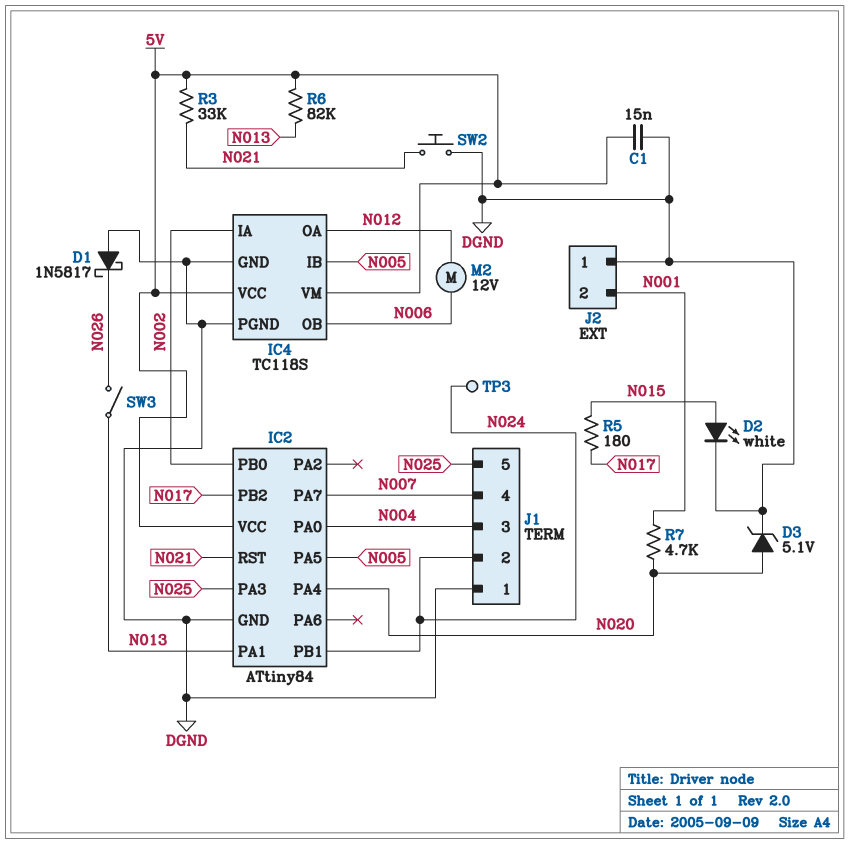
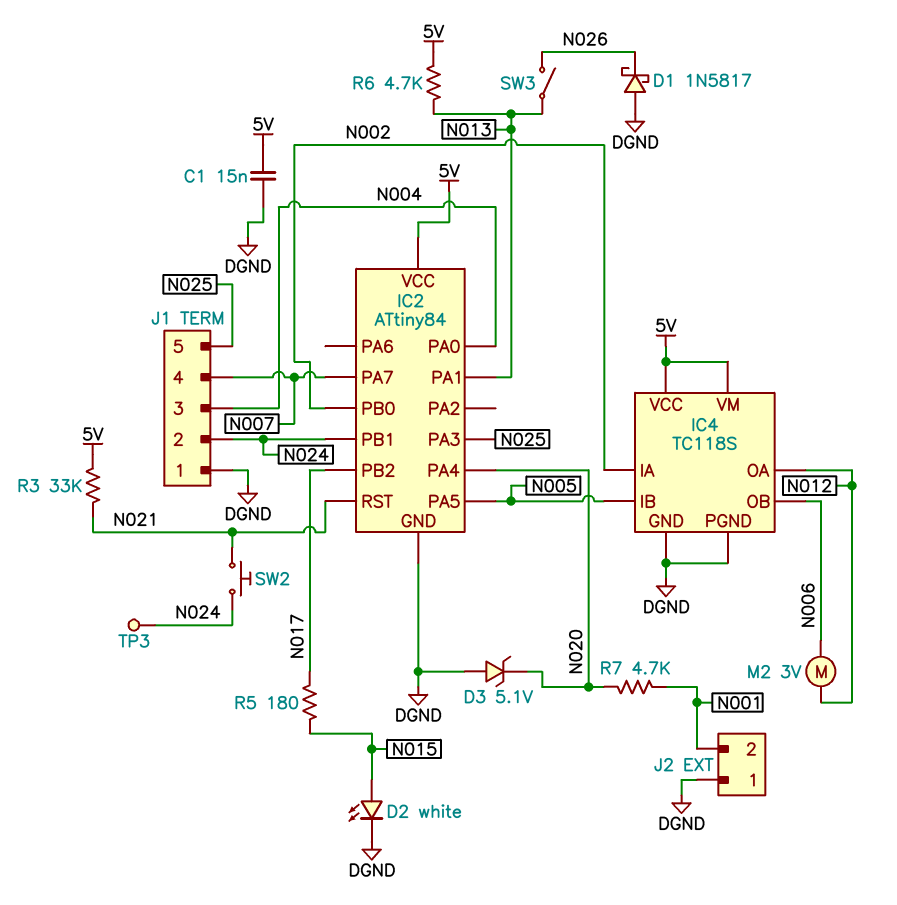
D3: zener 5.1V (A N020, K DGND) -> zener 5.1V (A DGND, K N020)
M2: motor 12V (N006, N012) -> motor 3V (N006, N012)
R6: 82k (5V, N013) -> 4.7k (5V, N013)
SW2: button (DGND, N021) -> button (N021, N024)

